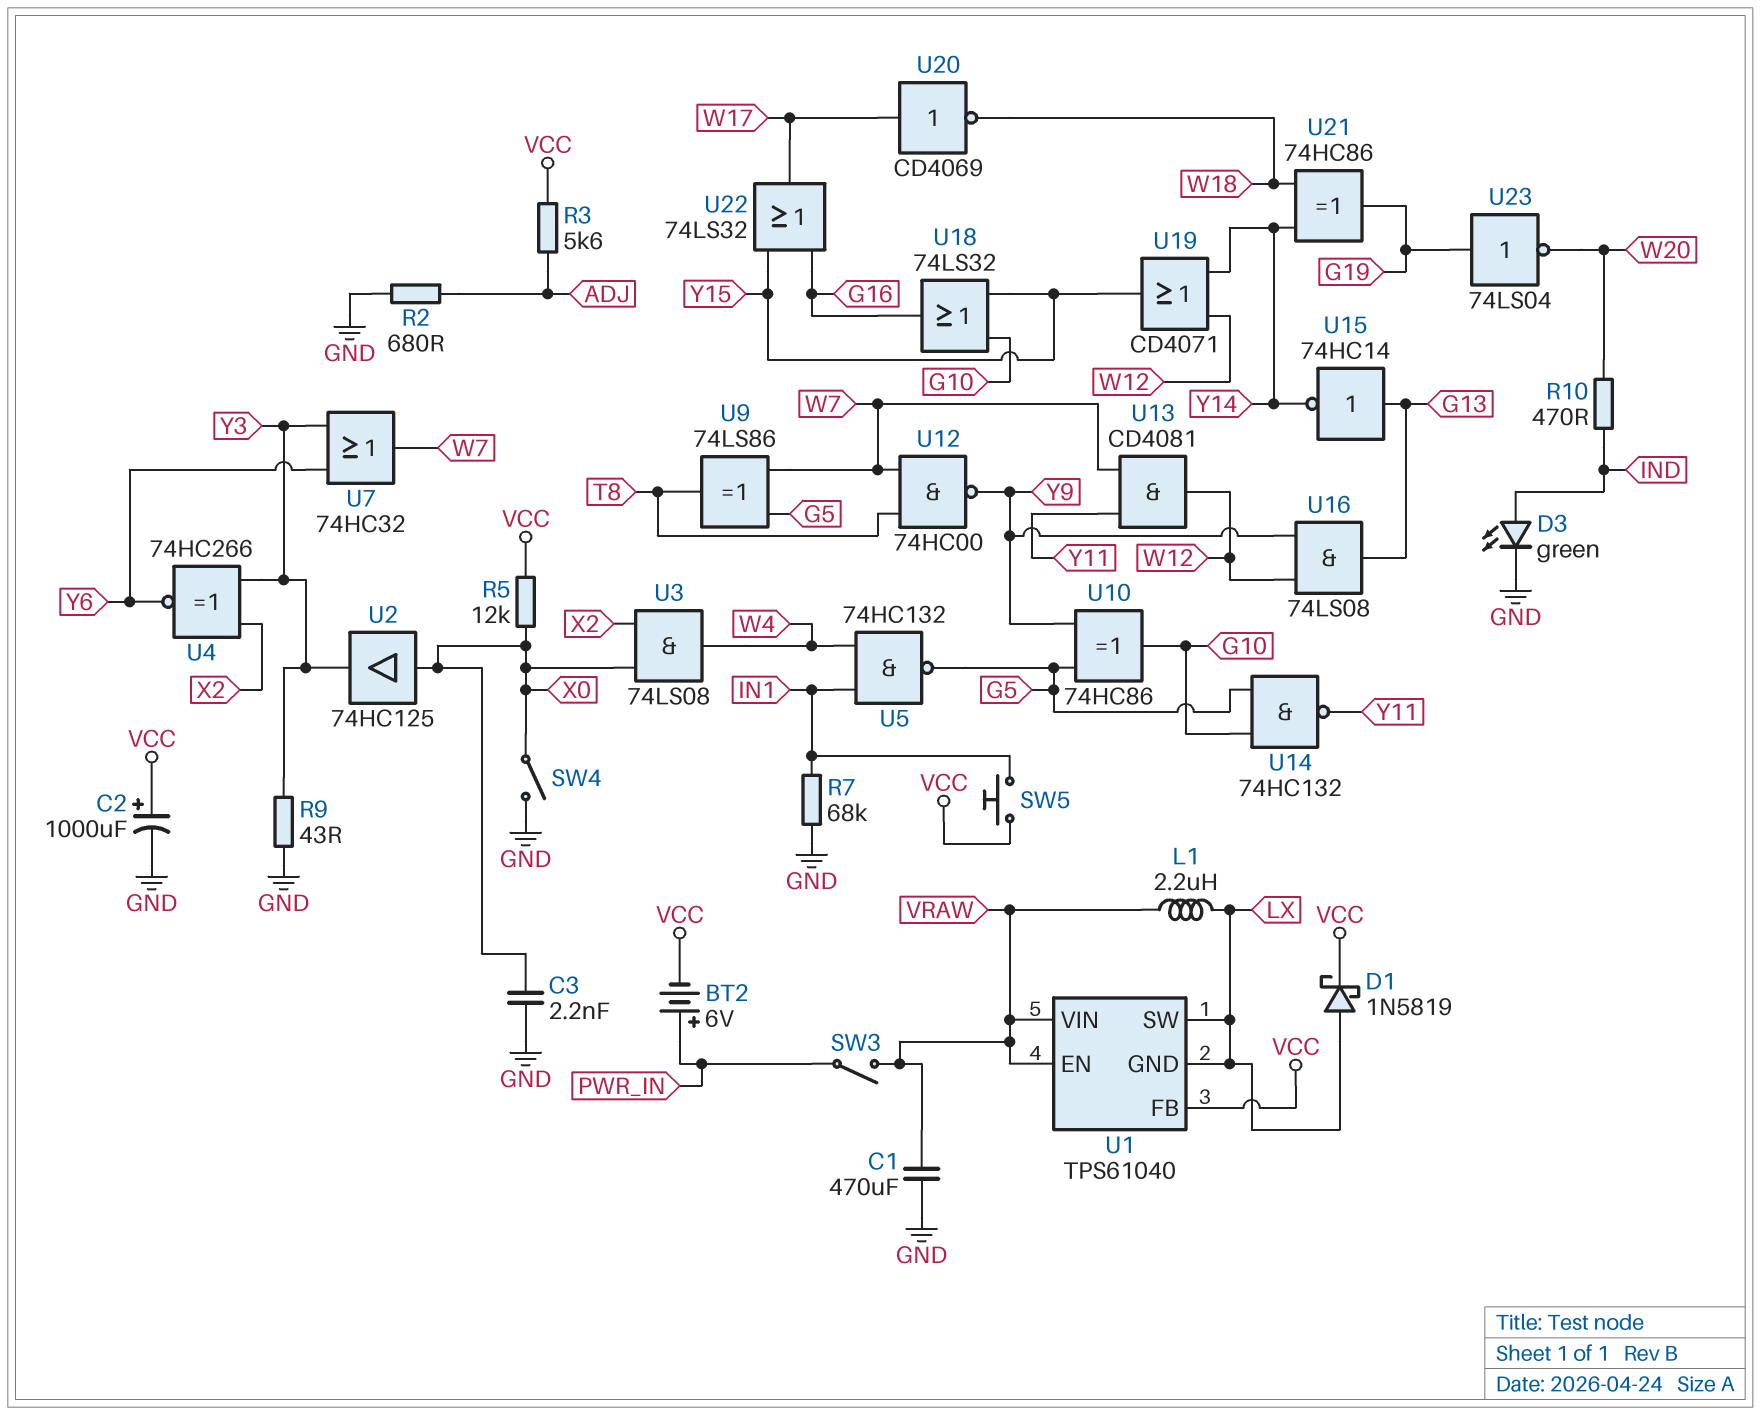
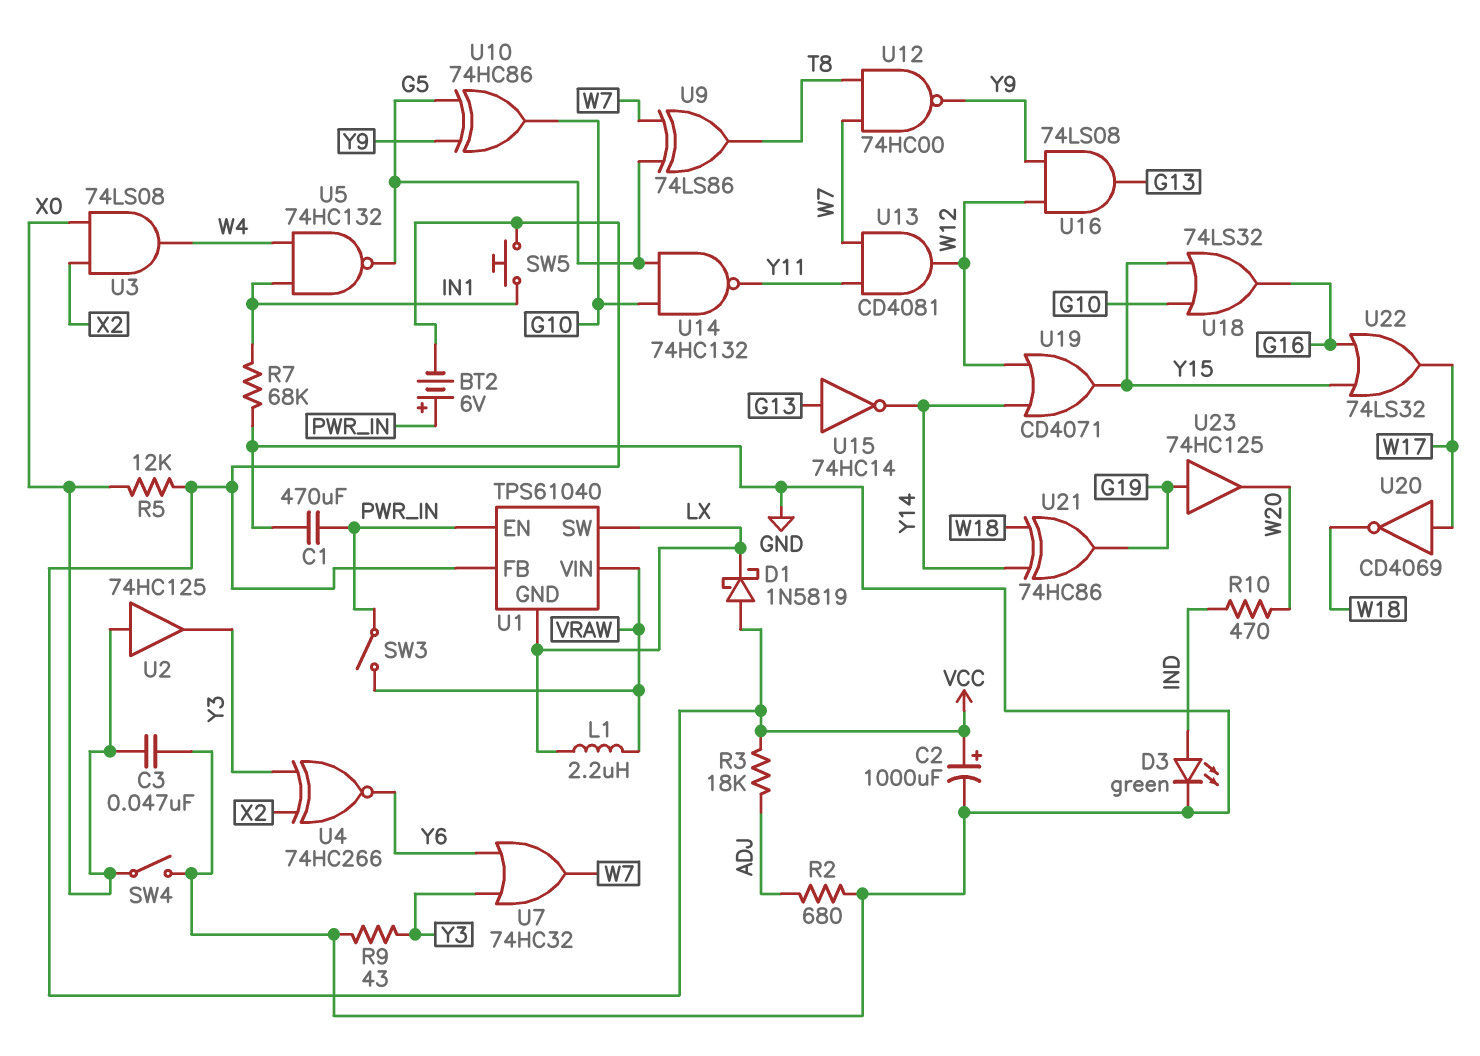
C1: 470uF (GND, VRAW) -> 470uF (GND, PWR_IN)
C3: 2.2nF (GND, X0) -> 47nF (GND, X0)
D1: schottky 1N5819 (A LX, K VCC) -> schottky 1N5819 (A VCC, K LX)
R3: 5.6k (ADJ, VCC) -> 18k (ADJ, VCC)
U1 pin EN: VRAW -> PWR_IN
U23: NOT 74LS04 (in G19, out W20) -> buffer 74HC125 (in G19, out W20)

